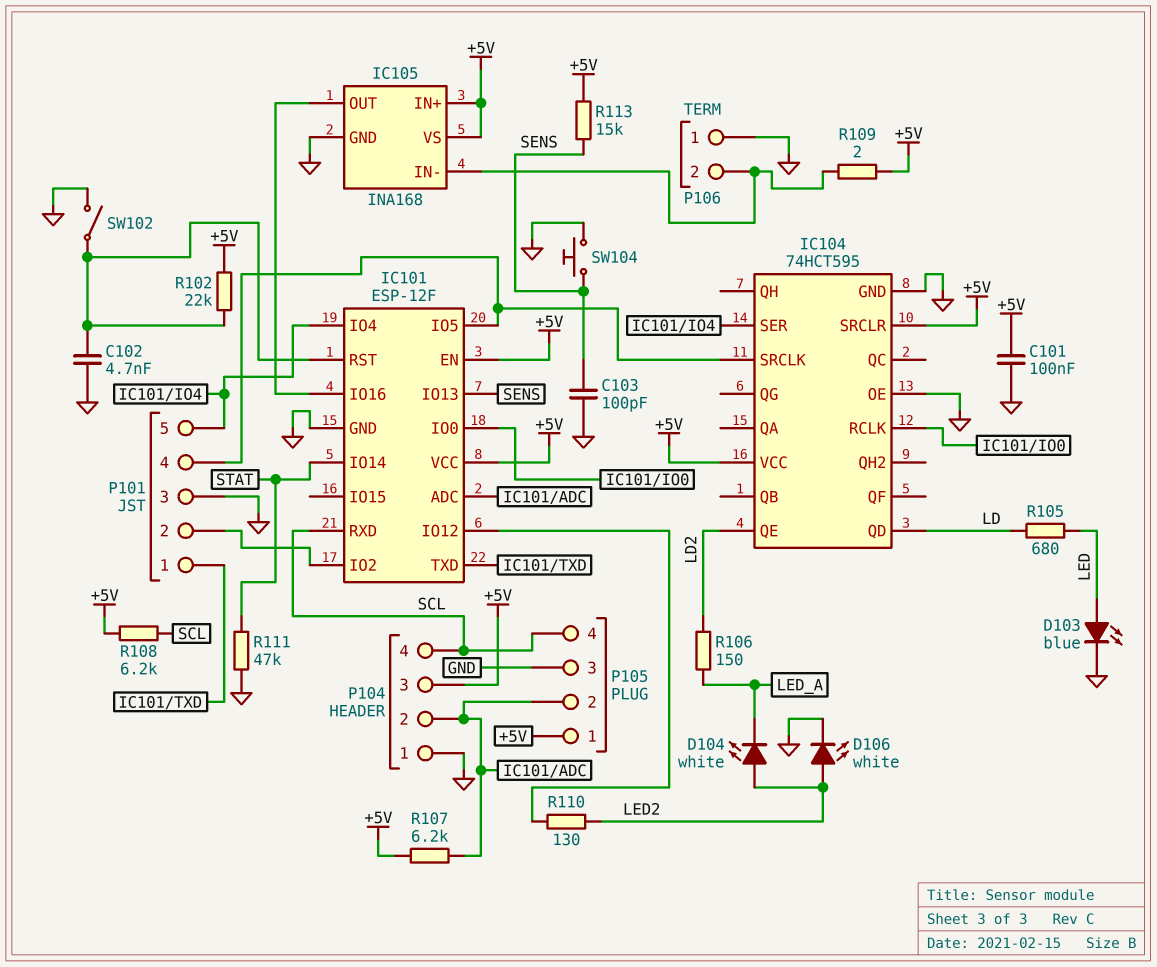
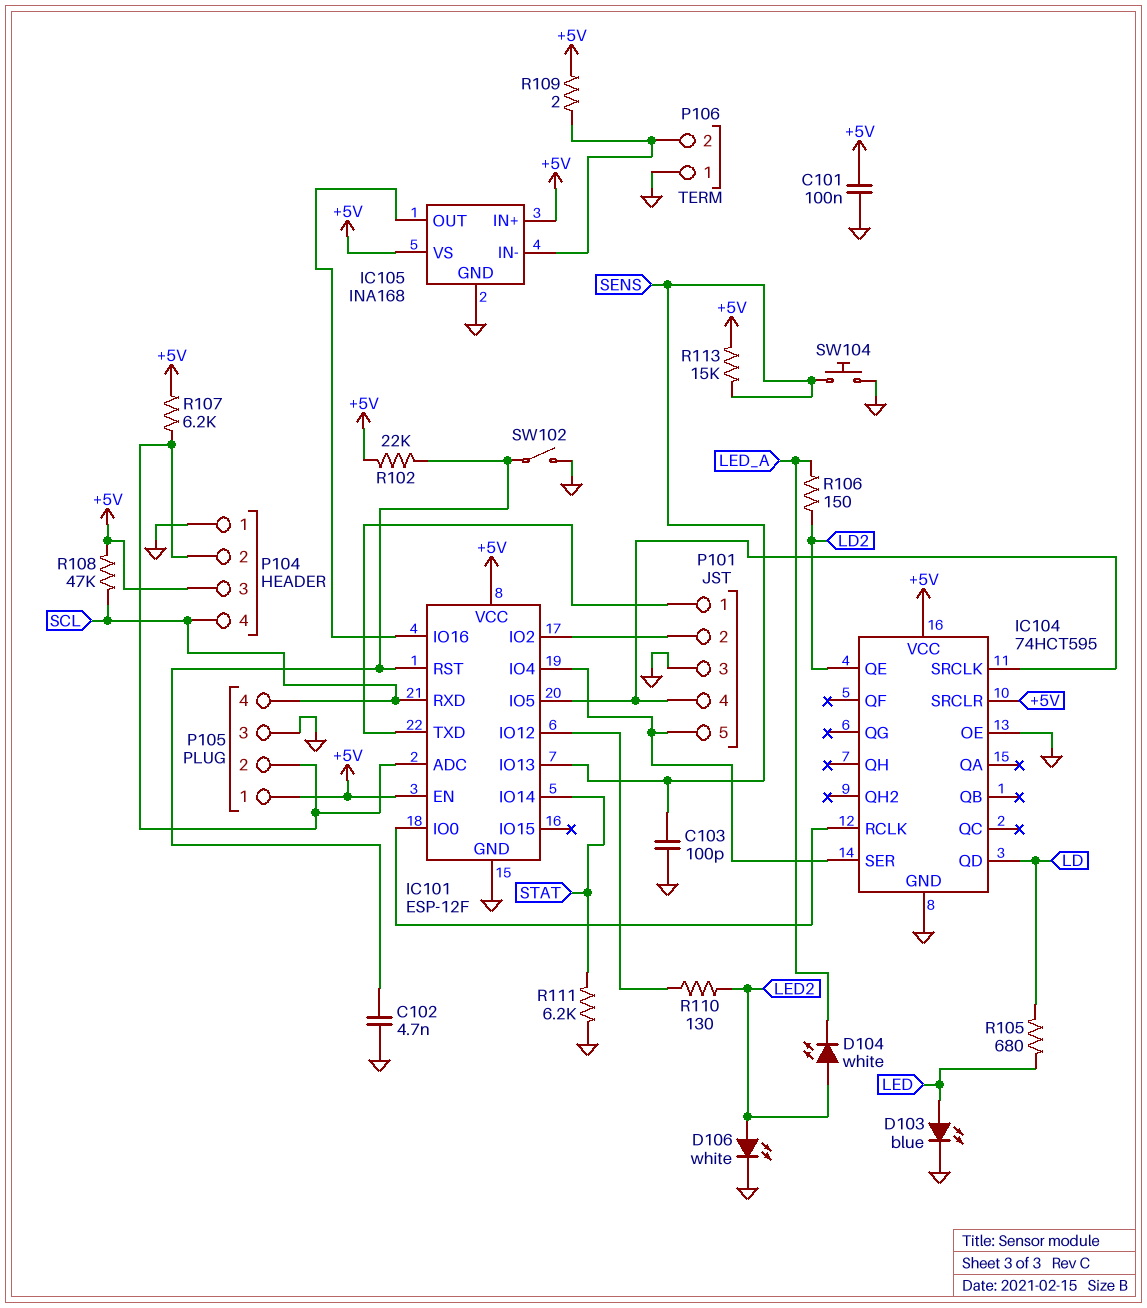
R108: 6.2k (+5V, SCL) -> 47k (+5V, SCL)
R111: 47k (GND, STAT) -> 6.2k (GND, STAT)

